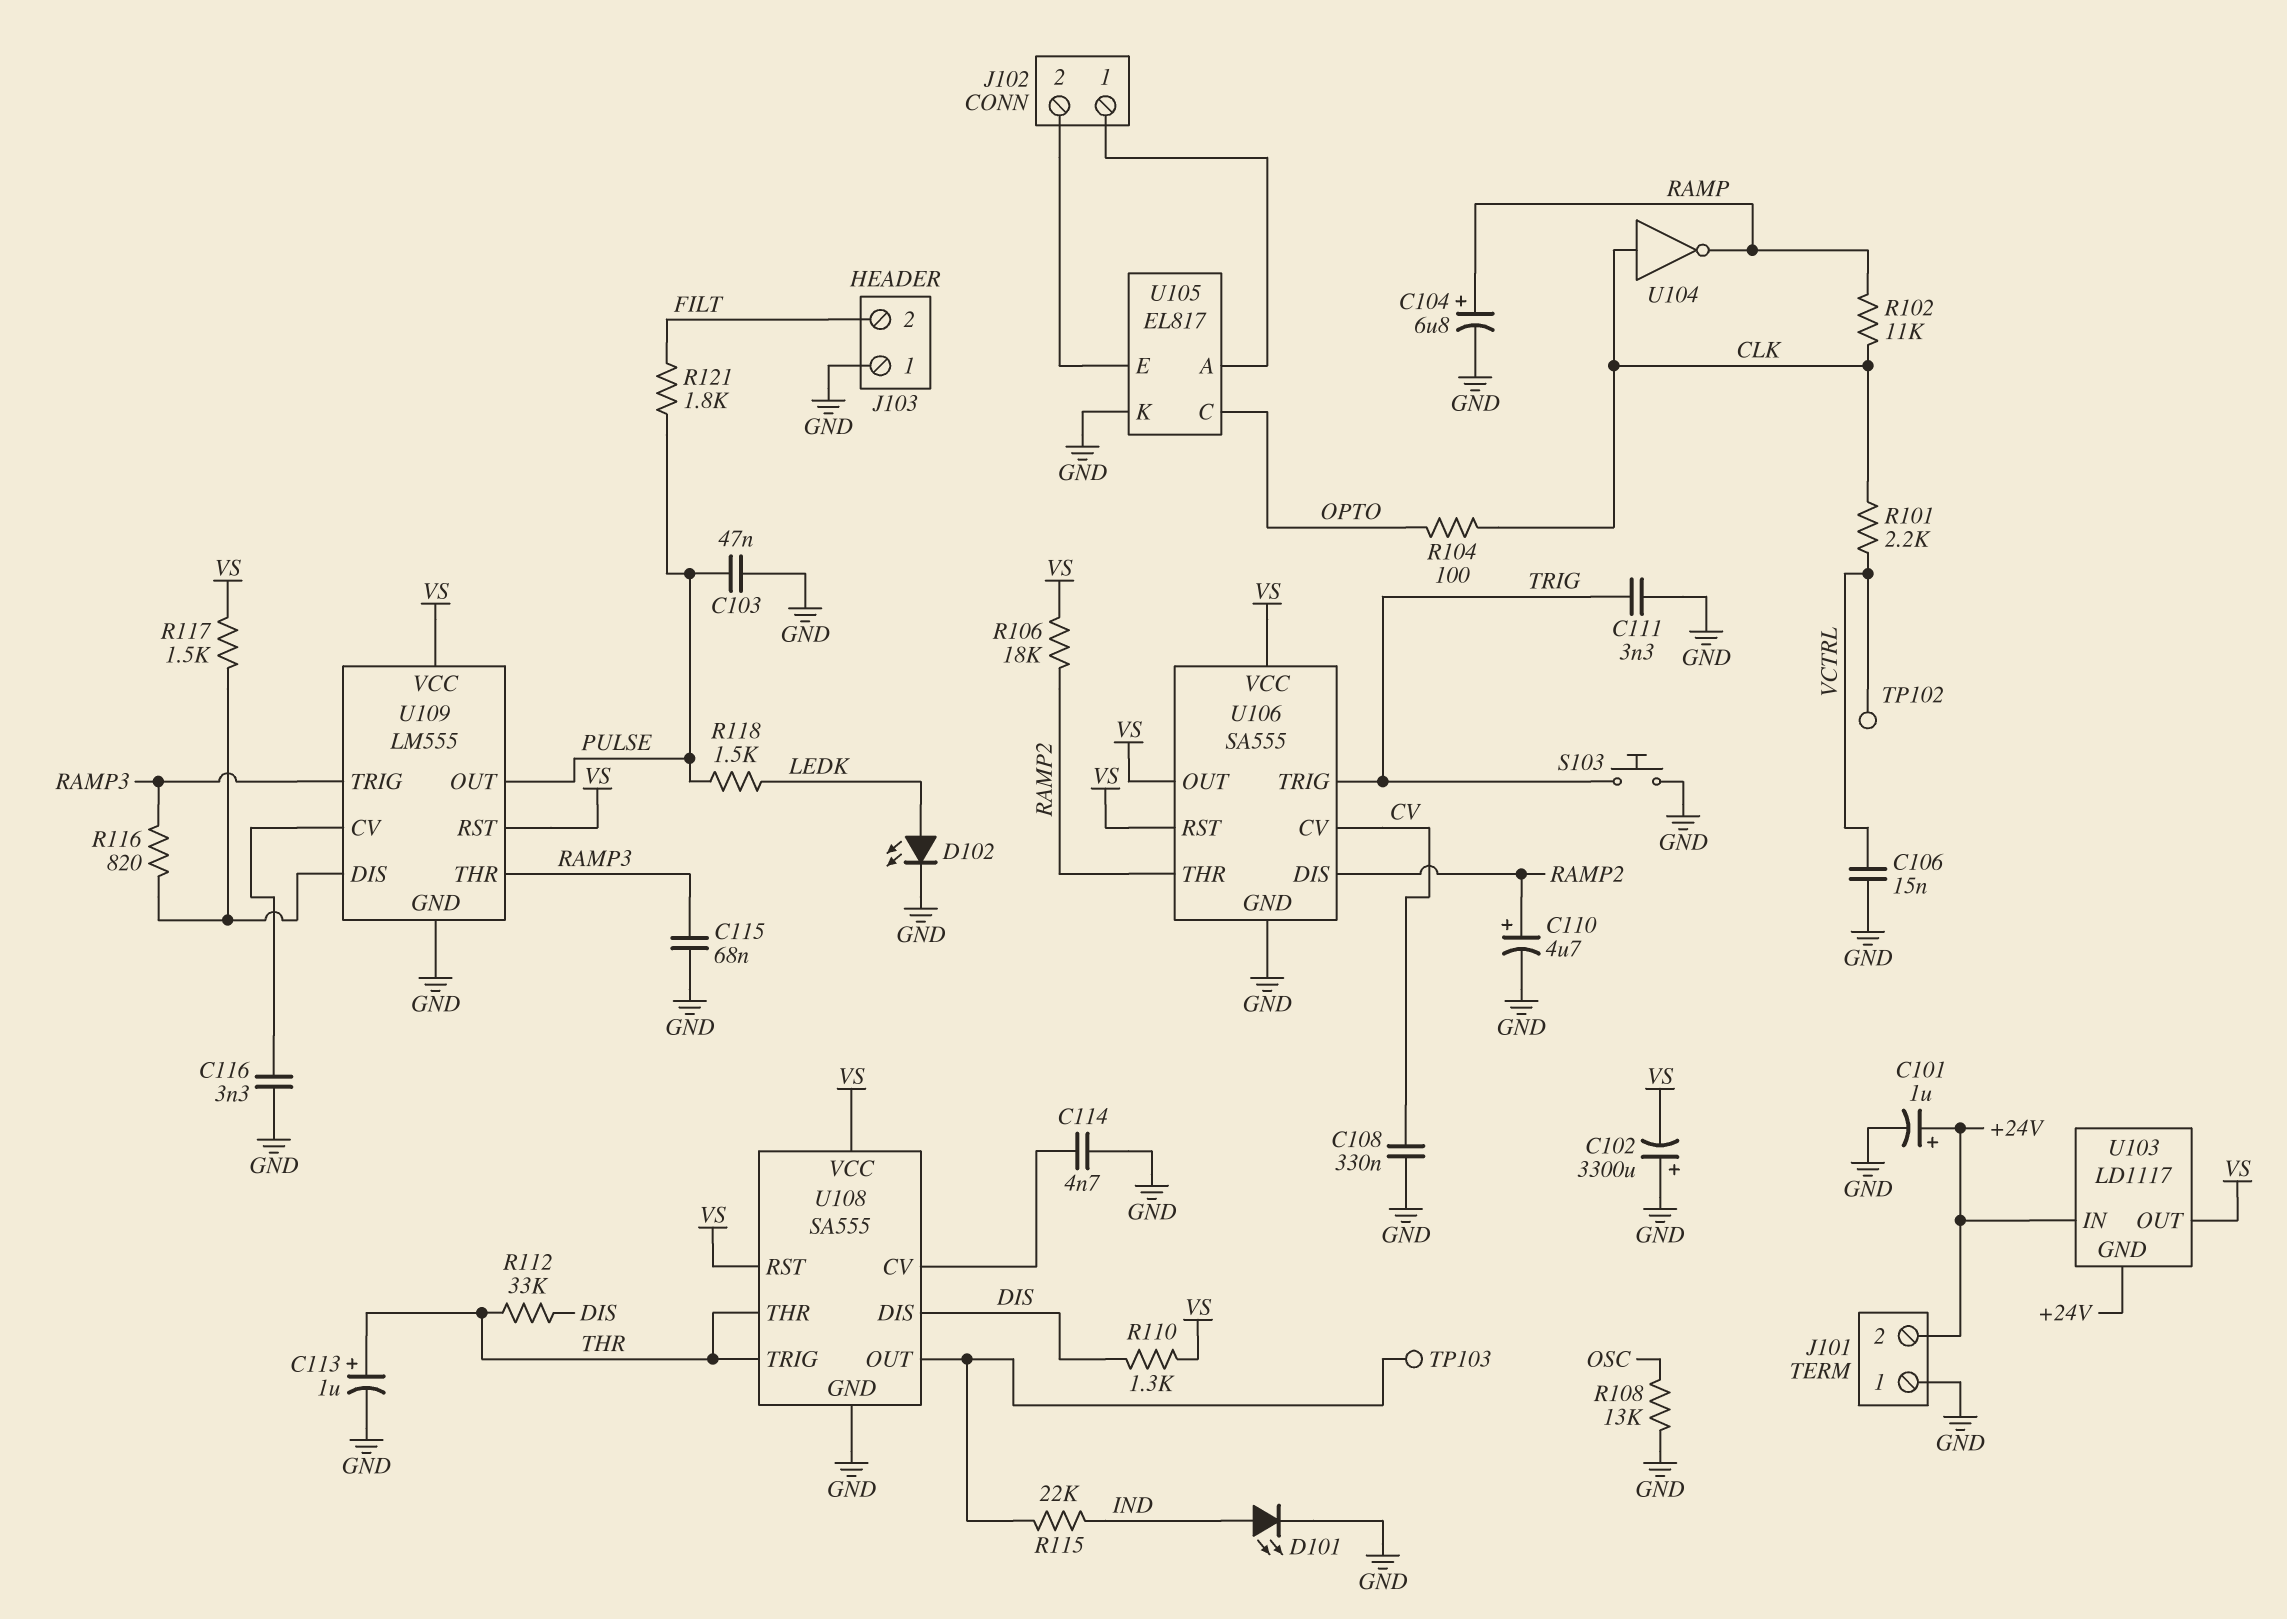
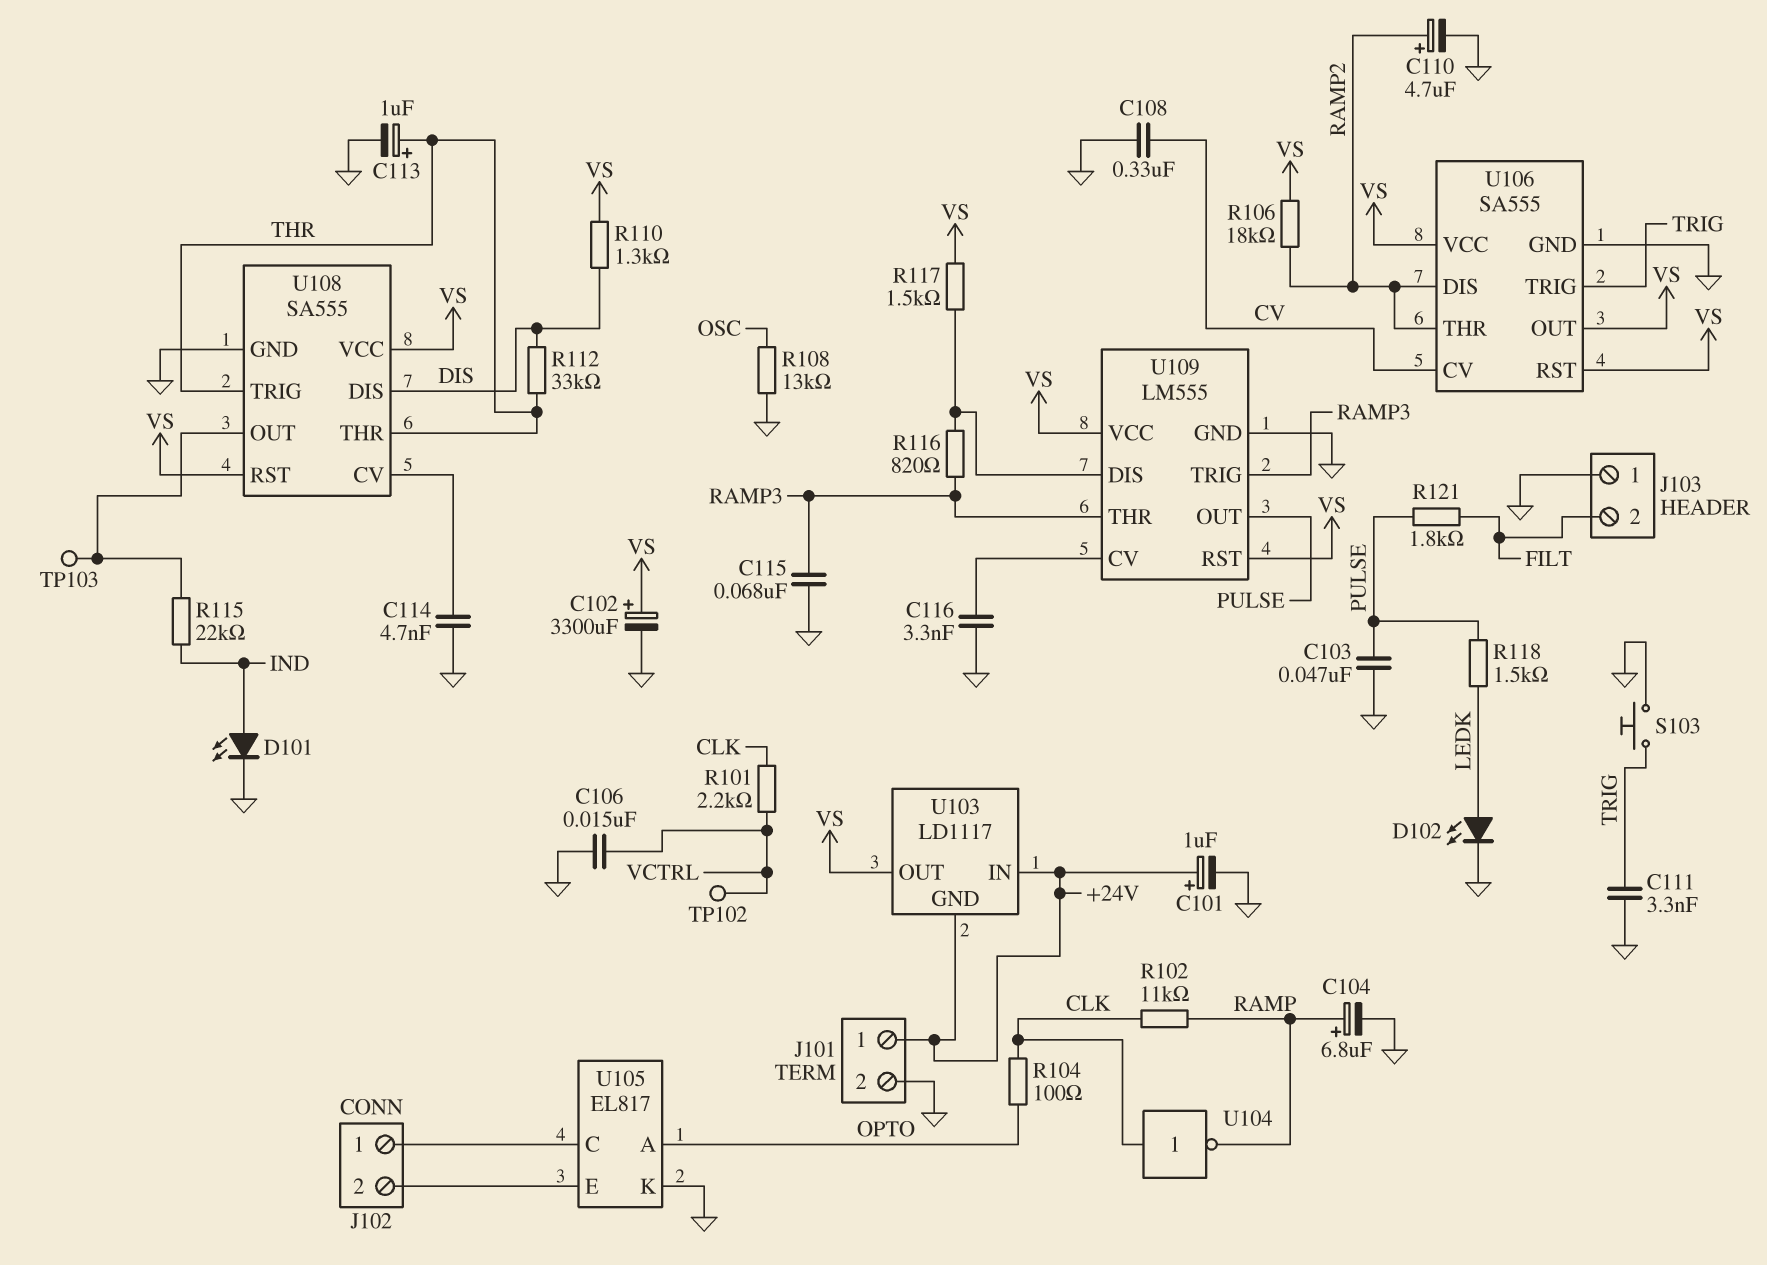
C102: 3300uF (plus GND, minus VS) -> 3300uF (plus VS, minus GND)
J101 pin 1: GND -> +24V
J101 pin 2: +24V -> GND
U105 pin A: J102/1 -> OPTO
U105 pin C: OPTO -> J102/1

